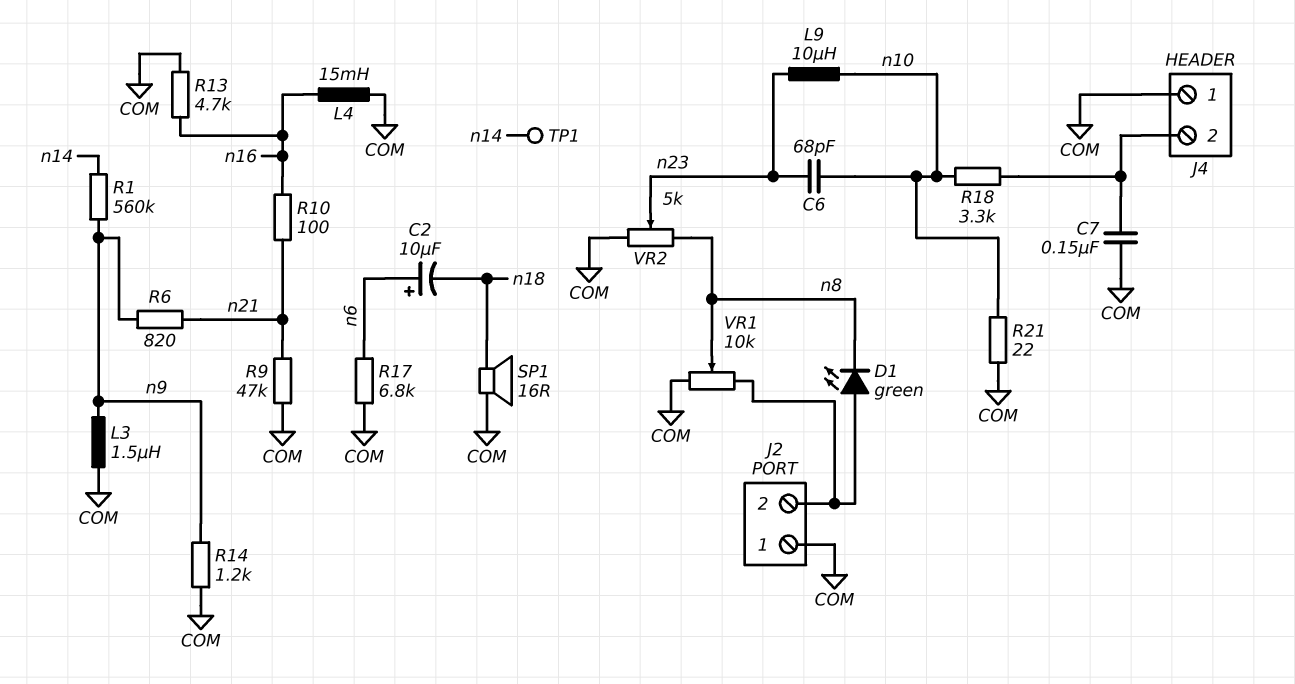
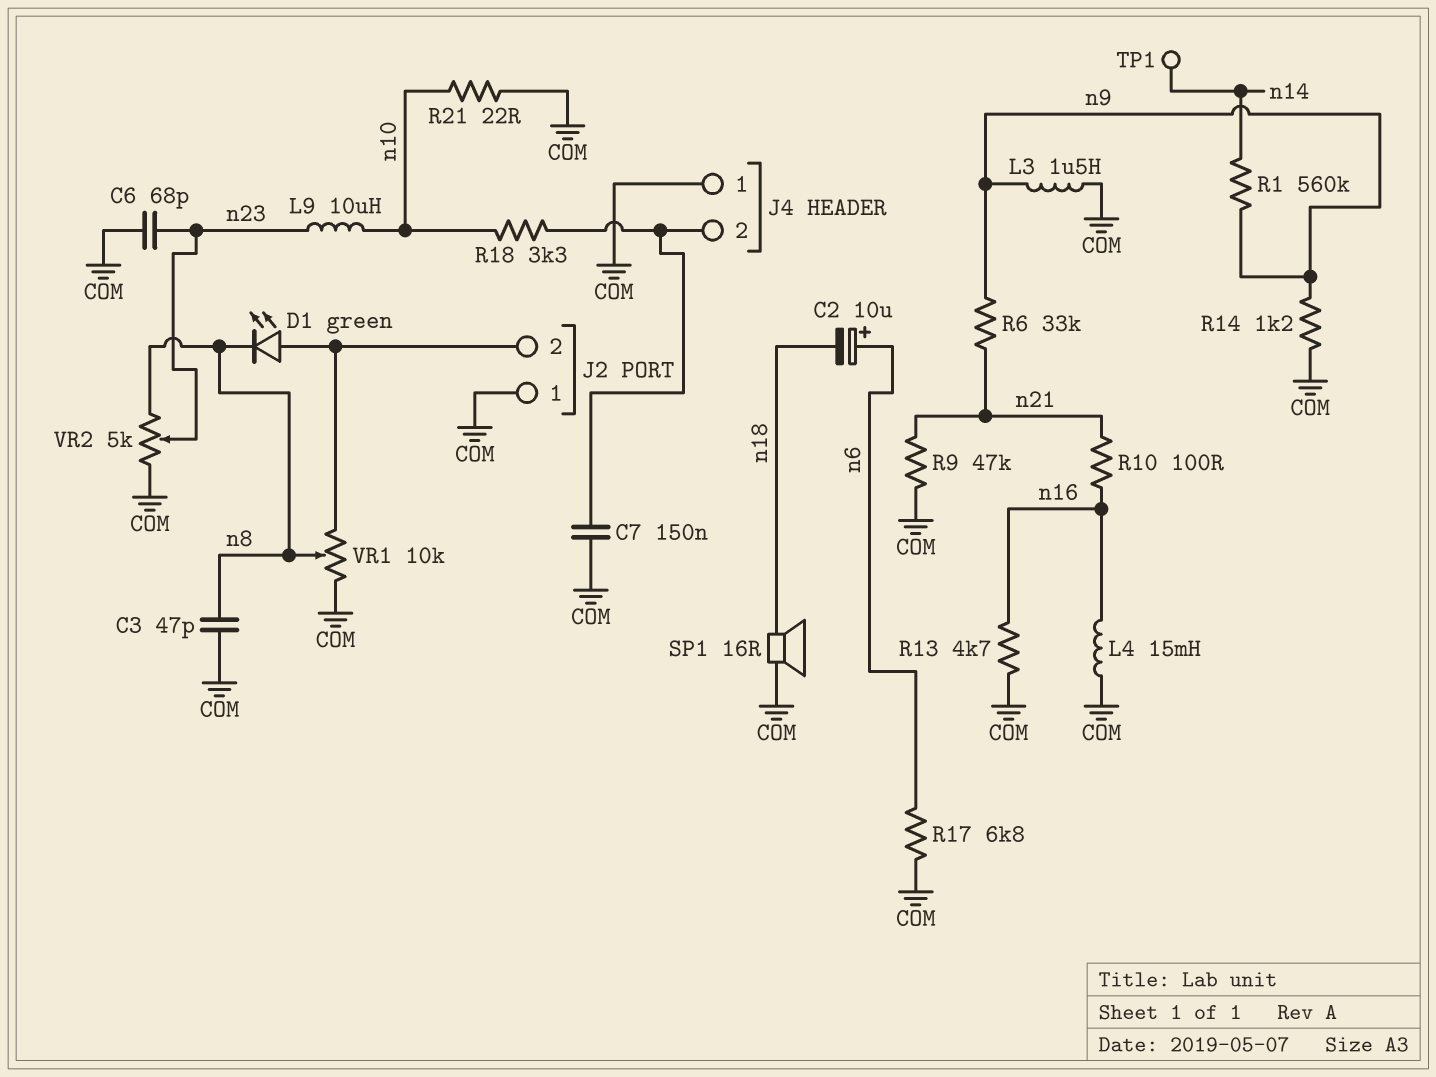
C3: none -> 47pF (COM, n8)
C6: 68pF (n10, n23) -> 68pF (COM, n23)
R6: 820 (n9, n21) -> 33k (n9, n21)

